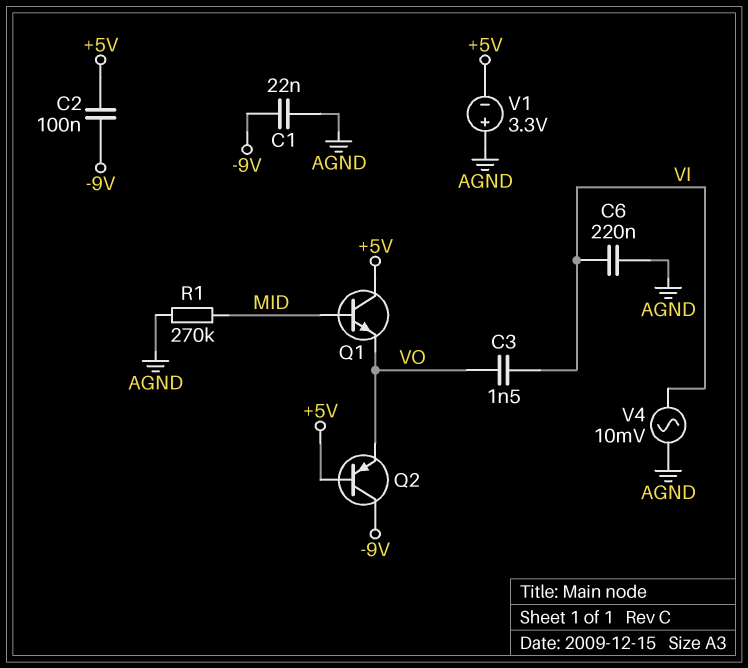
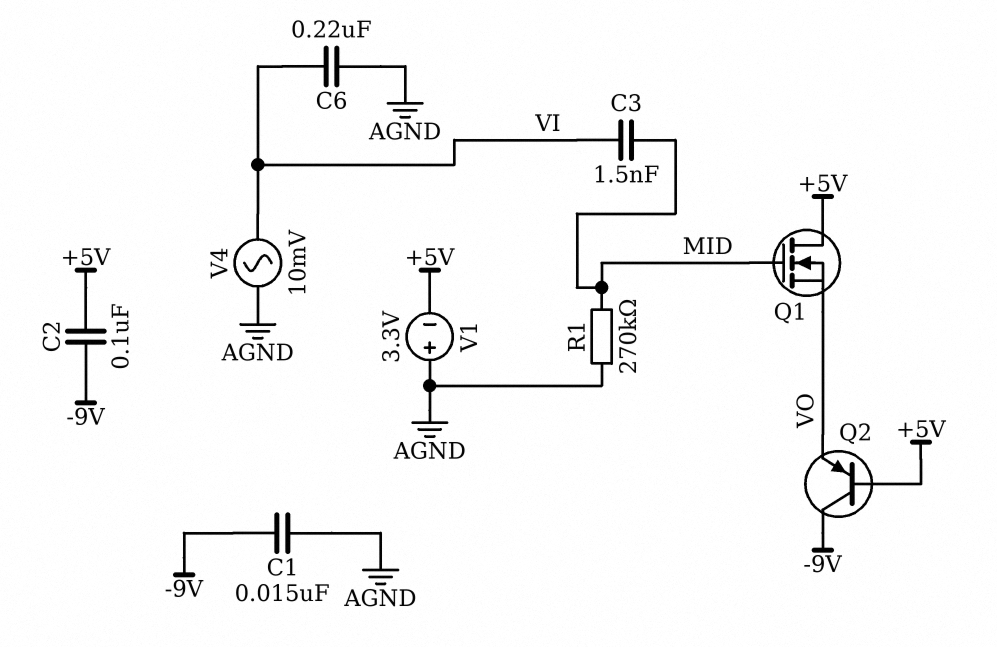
C1: 22nF (-9V, AGND) -> 15nF (-9V, AGND)
C3: 1.5nF (VI, VO) -> 1.5nF (MID, VI)
Q1: NPN (B MID, C +5V, E VO) -> NMOS (G MID, D +5V, S VO)

